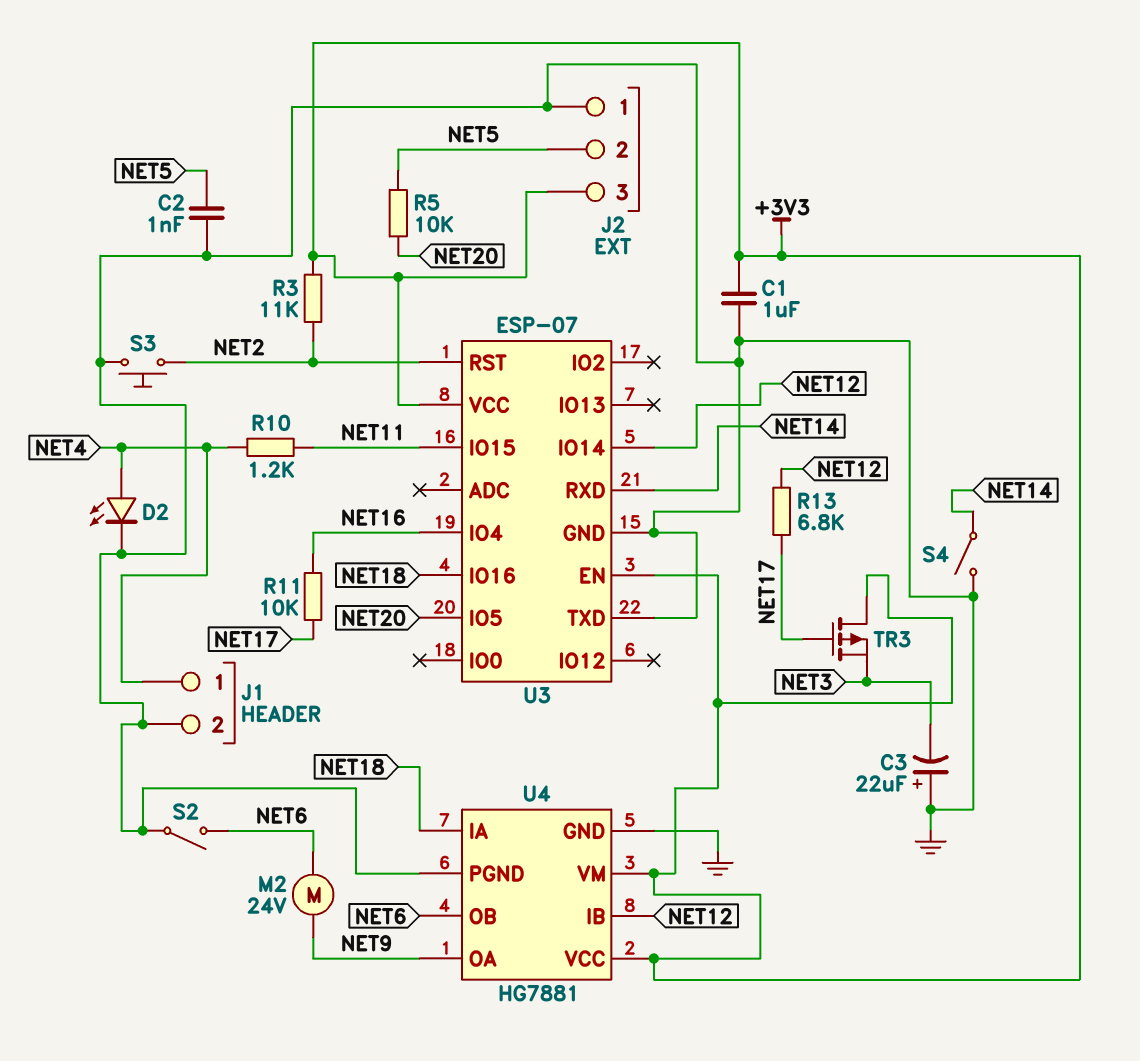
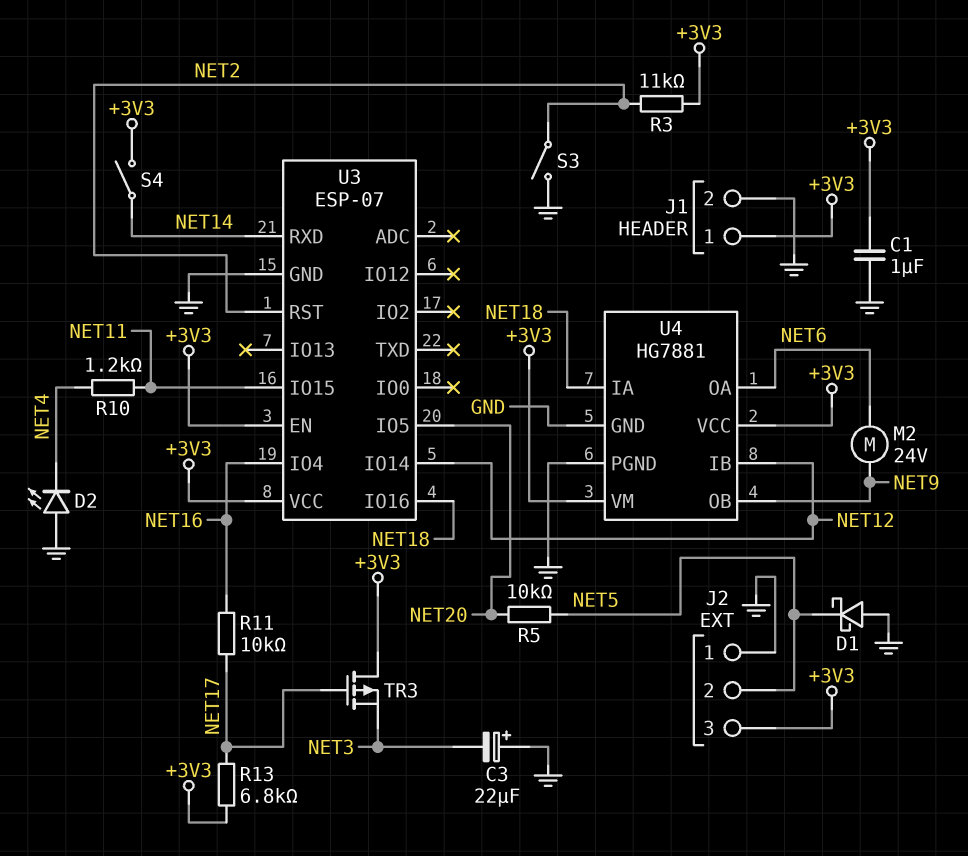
C2: 1nF (GND, NET5) -> none
D1: none -> schottky (A GND, K NET5)
D2: LED (A NET4, K GND) -> LED (A GND, K NET4)
J1 pin 1: NET4 -> +3V3
R13: 6.8k (NET12, NET17) -> 6.8k (+3V3, NET17)
S2: switch (GND, NET6) -> none
S3: button (GND, NET2) -> switch (GND, NET2)
S4: switch (GND, NET14) -> switch (+3V3, NET14)
U3 pin TXD: GND -> none
U4 pin OA: NET9 -> NET6
U4 pin OB: NET6 -> NET9

